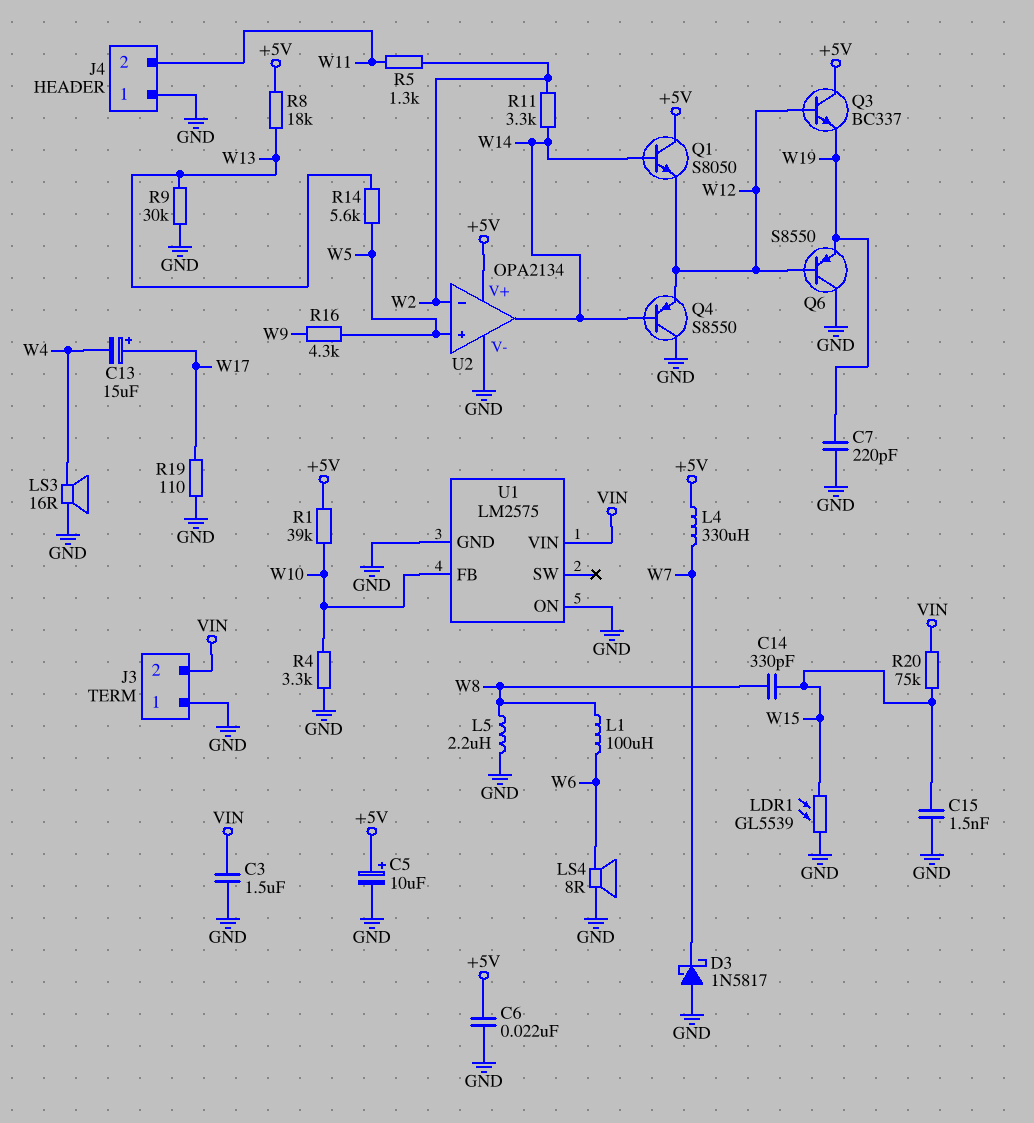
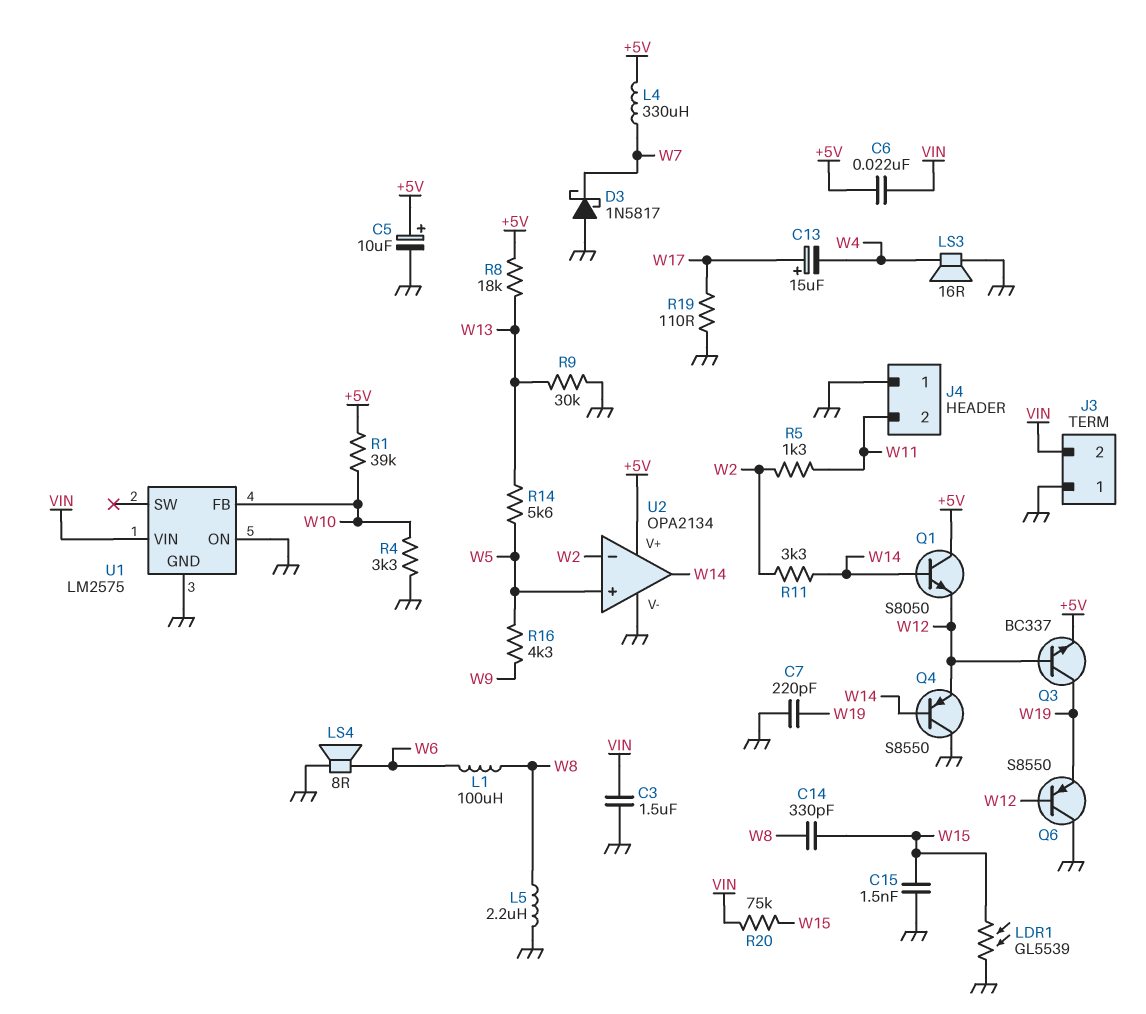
C6: 22nF (+5V, GND) -> 22nF (+5V, VIN)
Q3: NPN BC337 (B W12, C +5V, E W19) -> NPN BC337 (B W12, C W19, E +5V)

